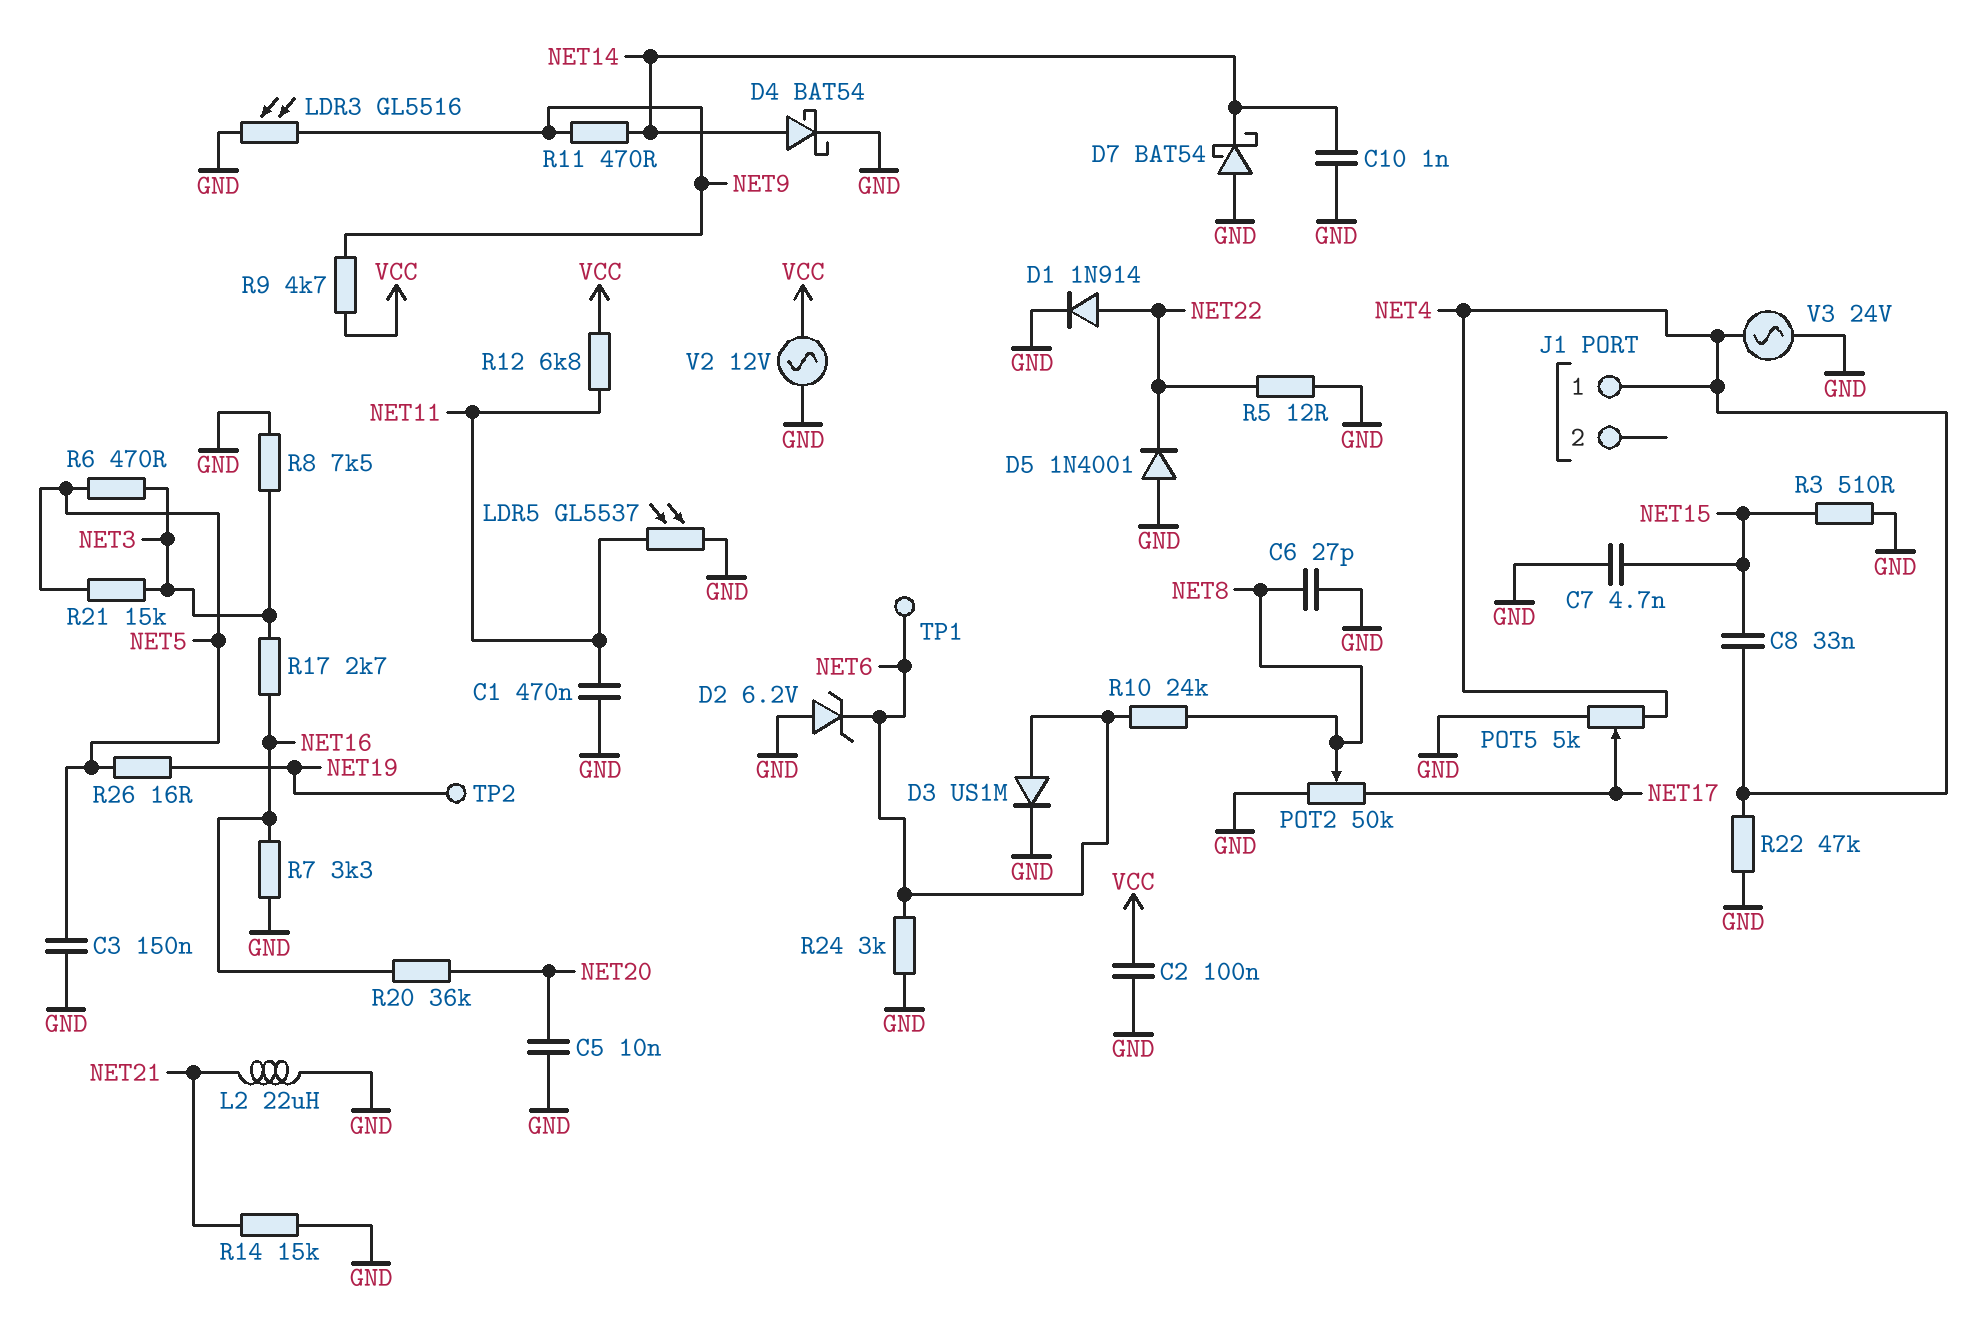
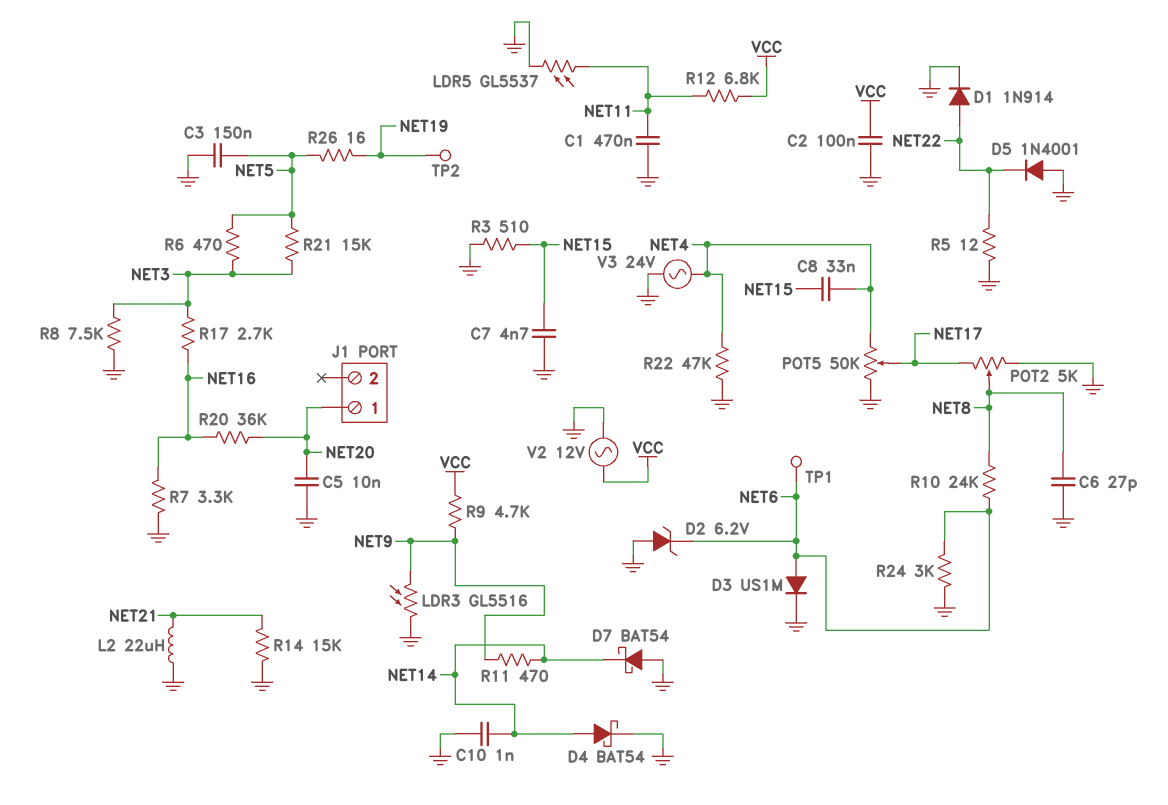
J1 pin 1: NET4 -> NET20
POT2: 50k (GND, NET17, wiper NET8) -> 5k (GND, NET17, wiper NET8)
POT5: 5k (GND, NET4, wiper NET17) -> 50k (GND, NET4, wiper NET17)

